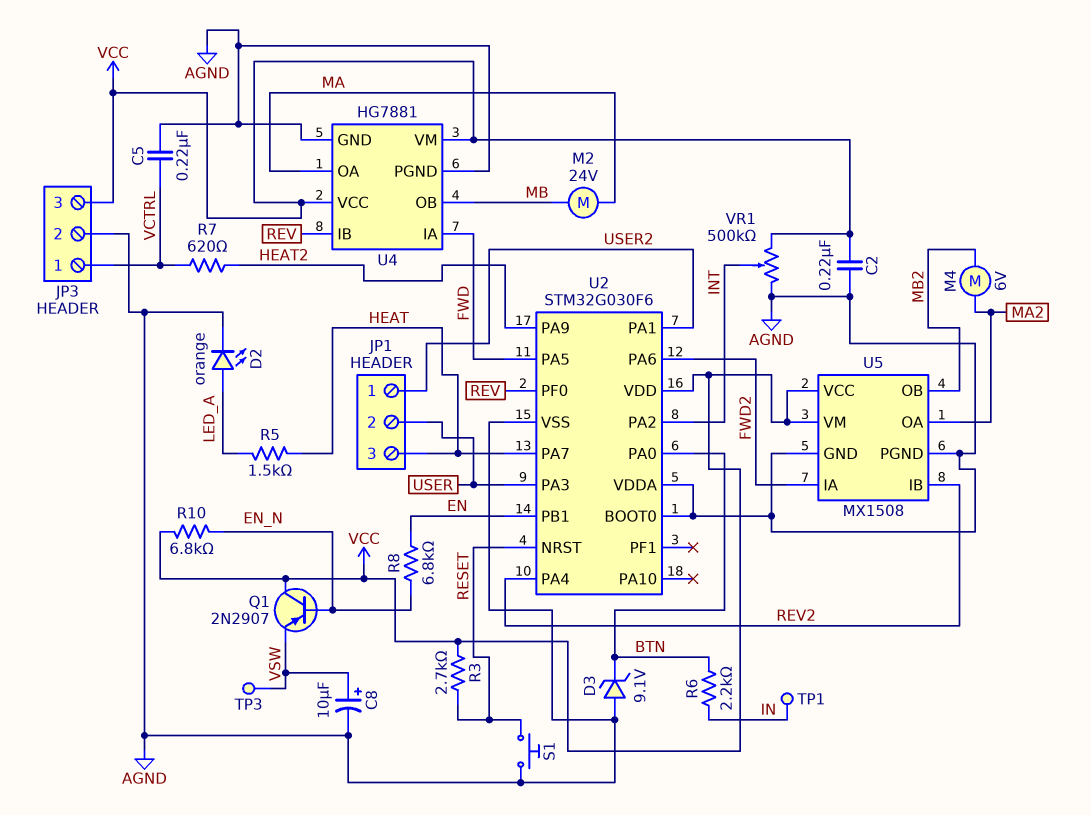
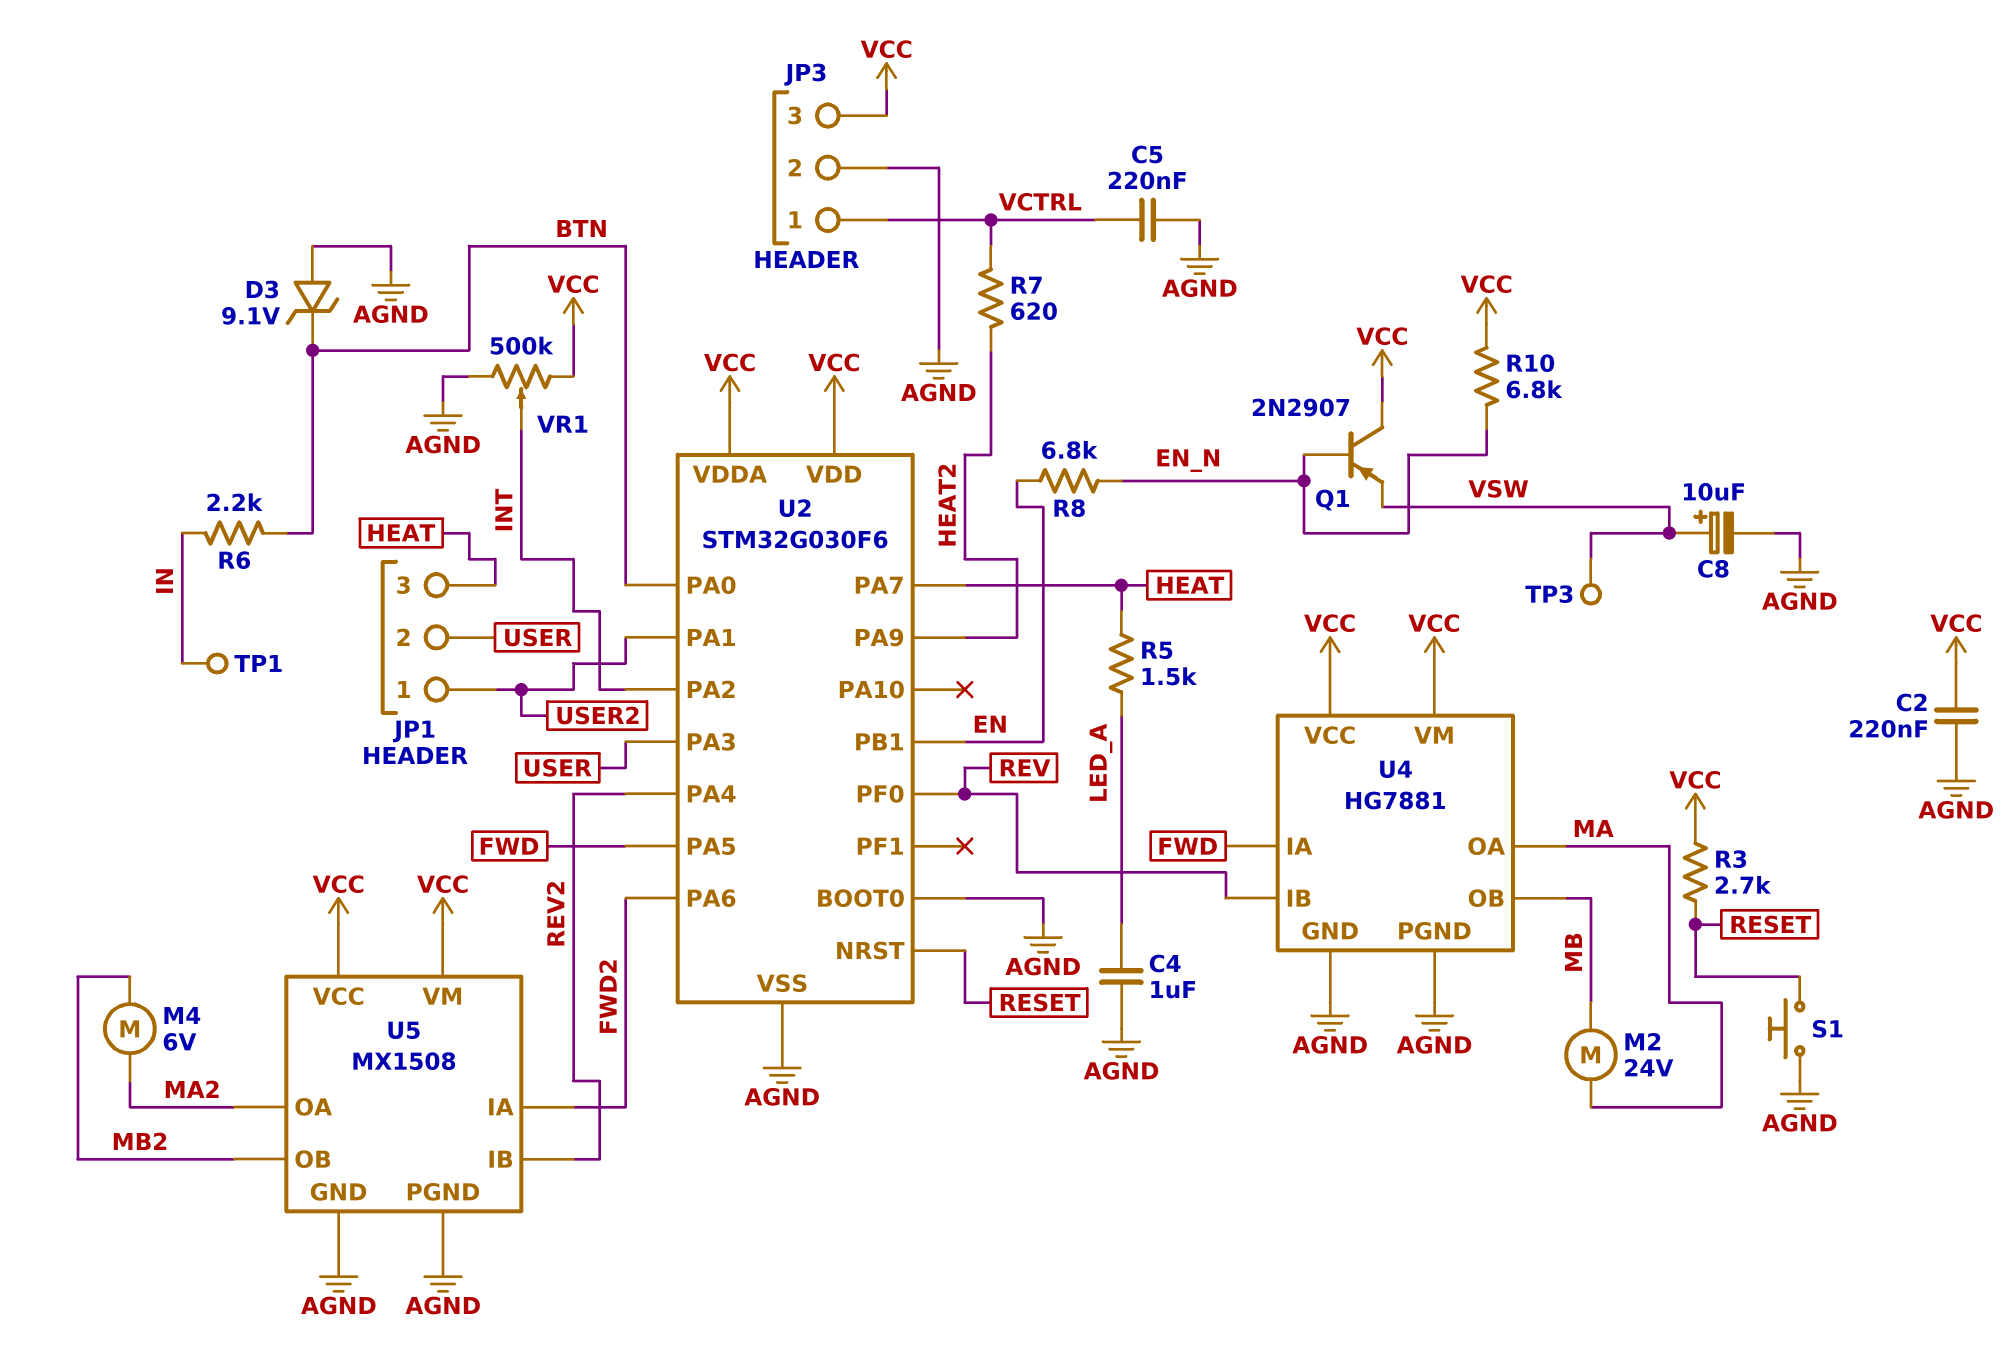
C4: none -> 1uF (AGND, LED_A)
D2: LED orange (A LED_A, K AGND) -> none
U2 pin VDDA: AGND -> VCC

